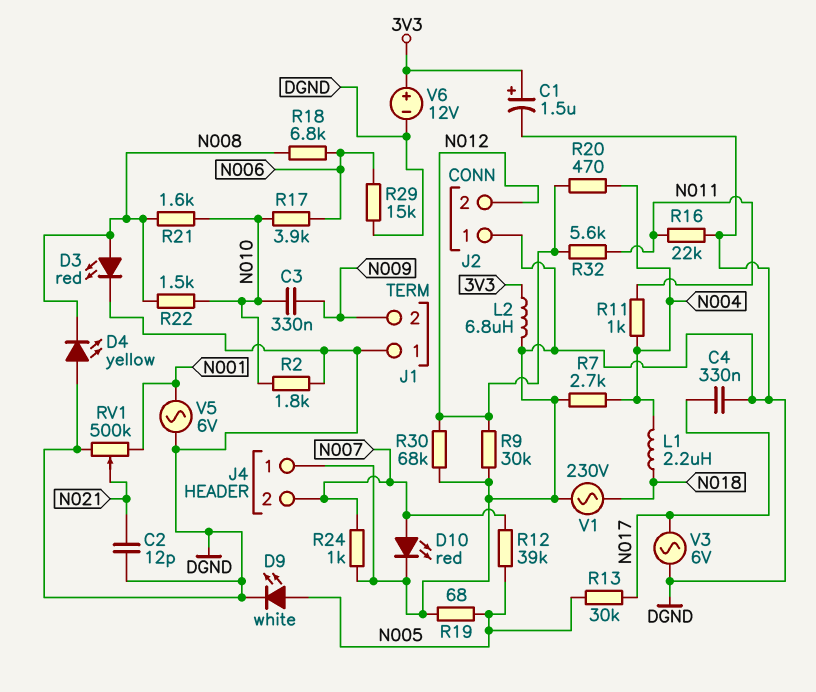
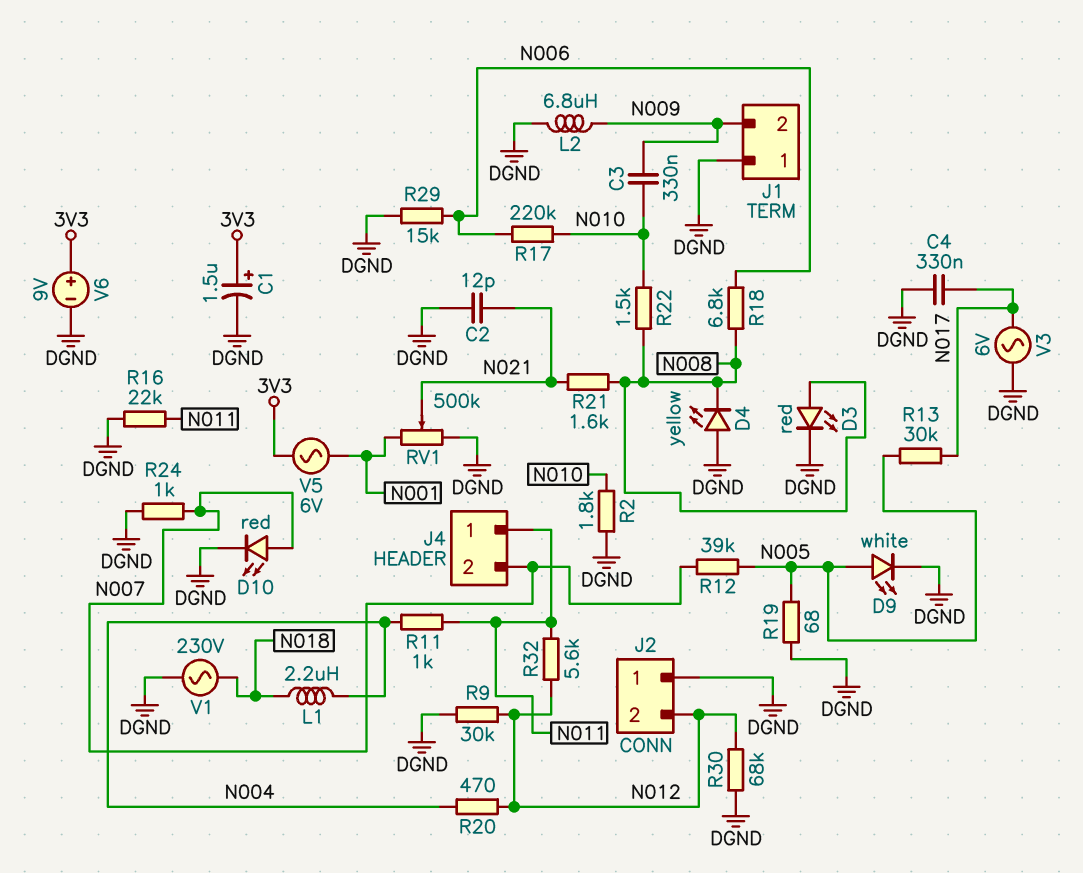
J4 pin 1: DGND -> N011
L2: 6.8uH (3V3, DGND) -> 6.8uH (DGND, N009)
R7: 2.7k (DGND, N004) -> none
R17: 3.9k (N006, N010) -> 220k (N006, N010)
R21: 1.6k (N008, N010) -> 1.6k (N008, N021)
V5: AC 6V (DGND, N001) -> AC 6V (3V3, N001)
V6: 12V (plus 3V3, minus DGND) -> 9V (plus 3V3, minus DGND)

